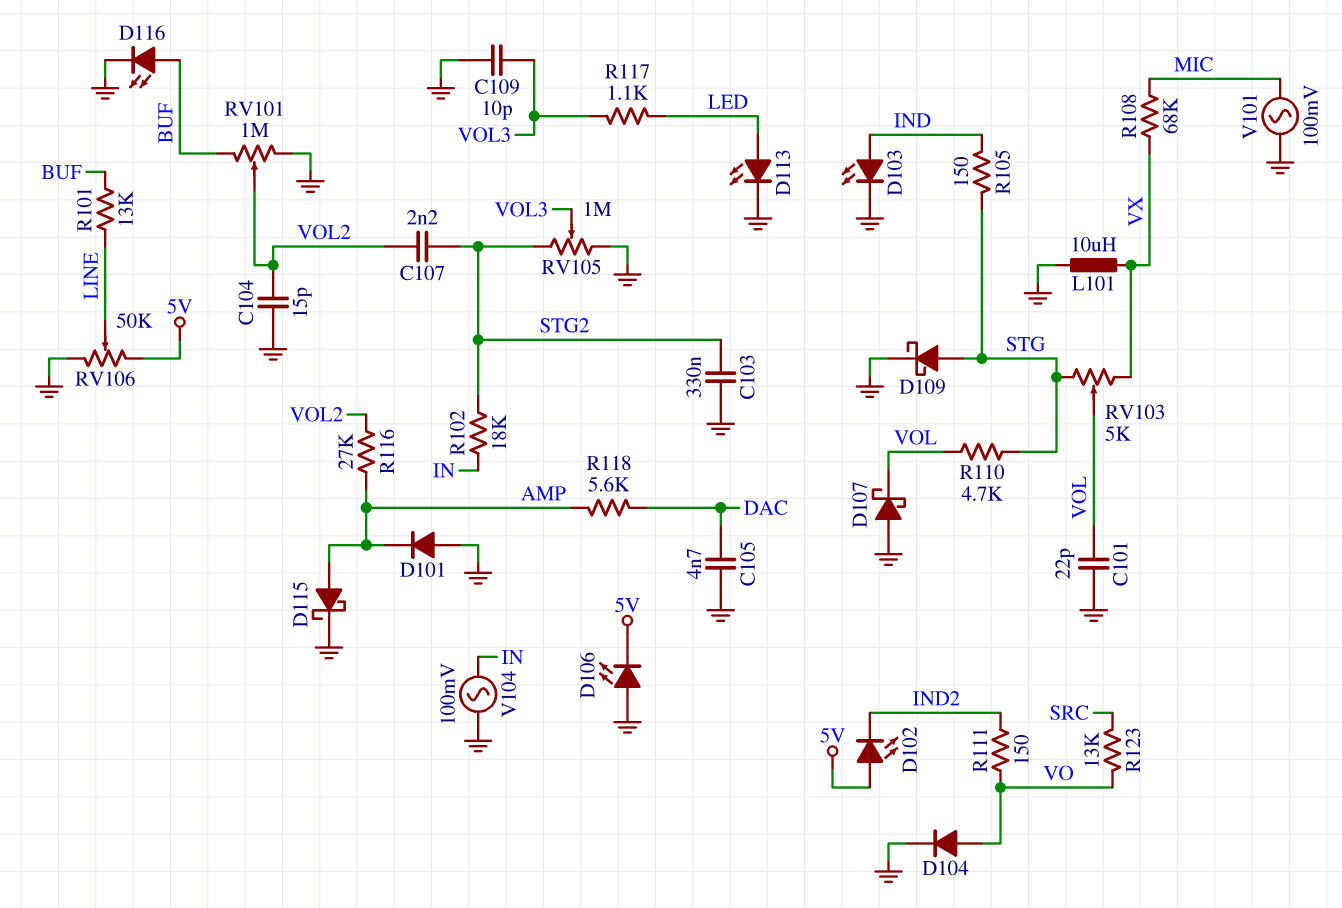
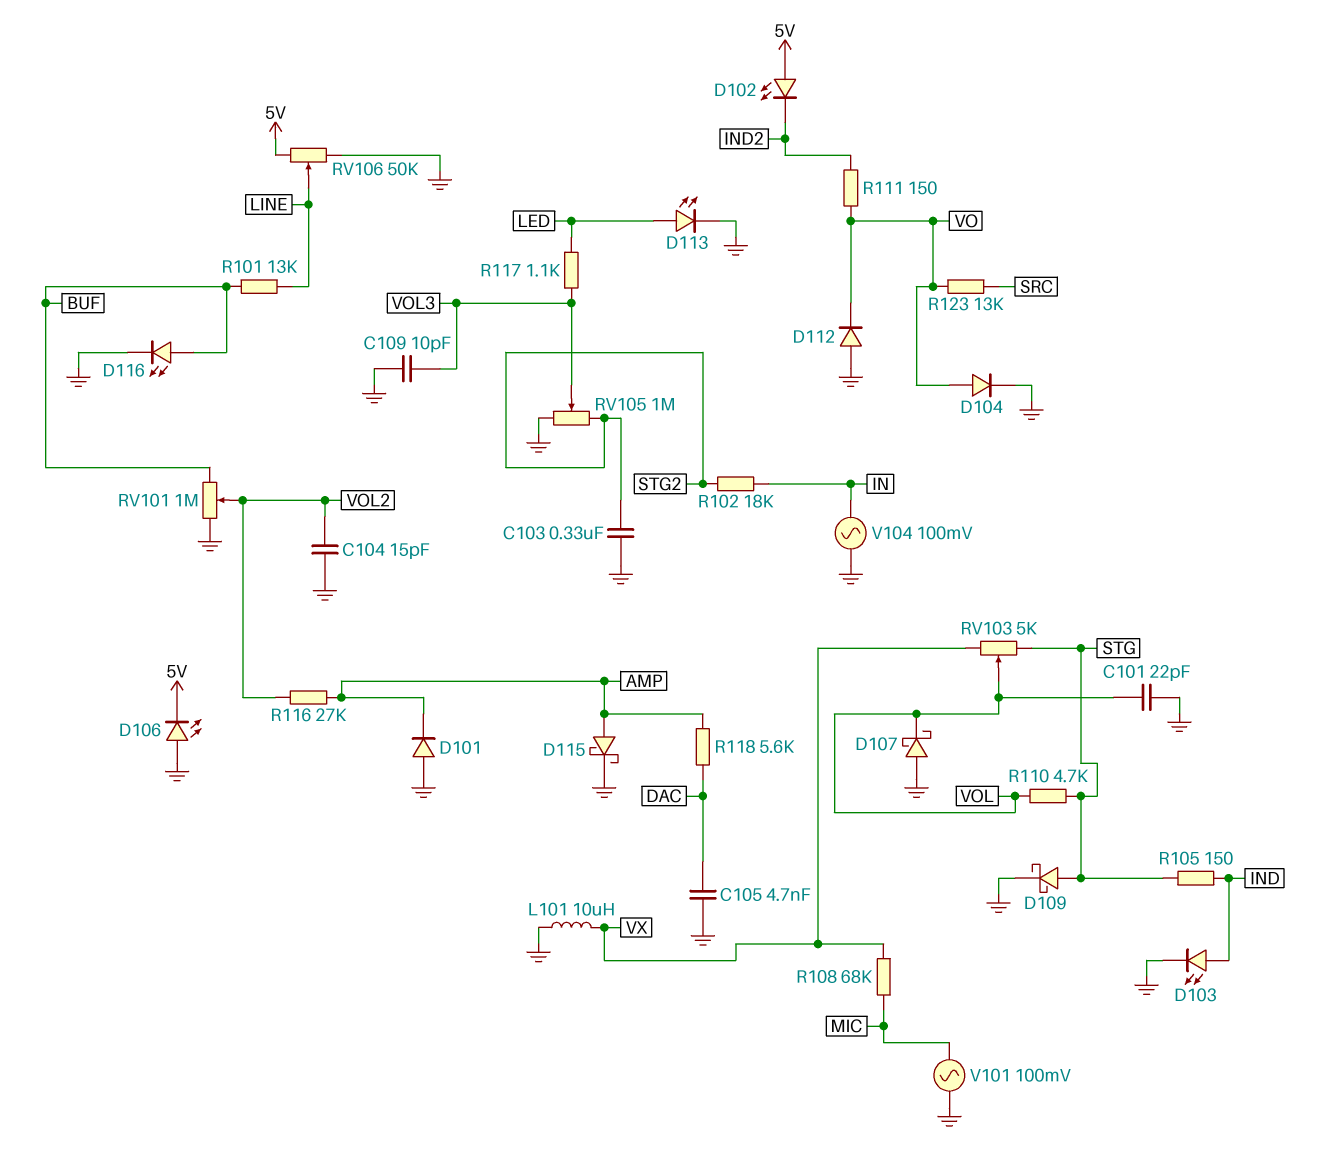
C107: 2.2nF (STG2, VOL2) -> none
D112: none -> diode (A GND, K VO)

